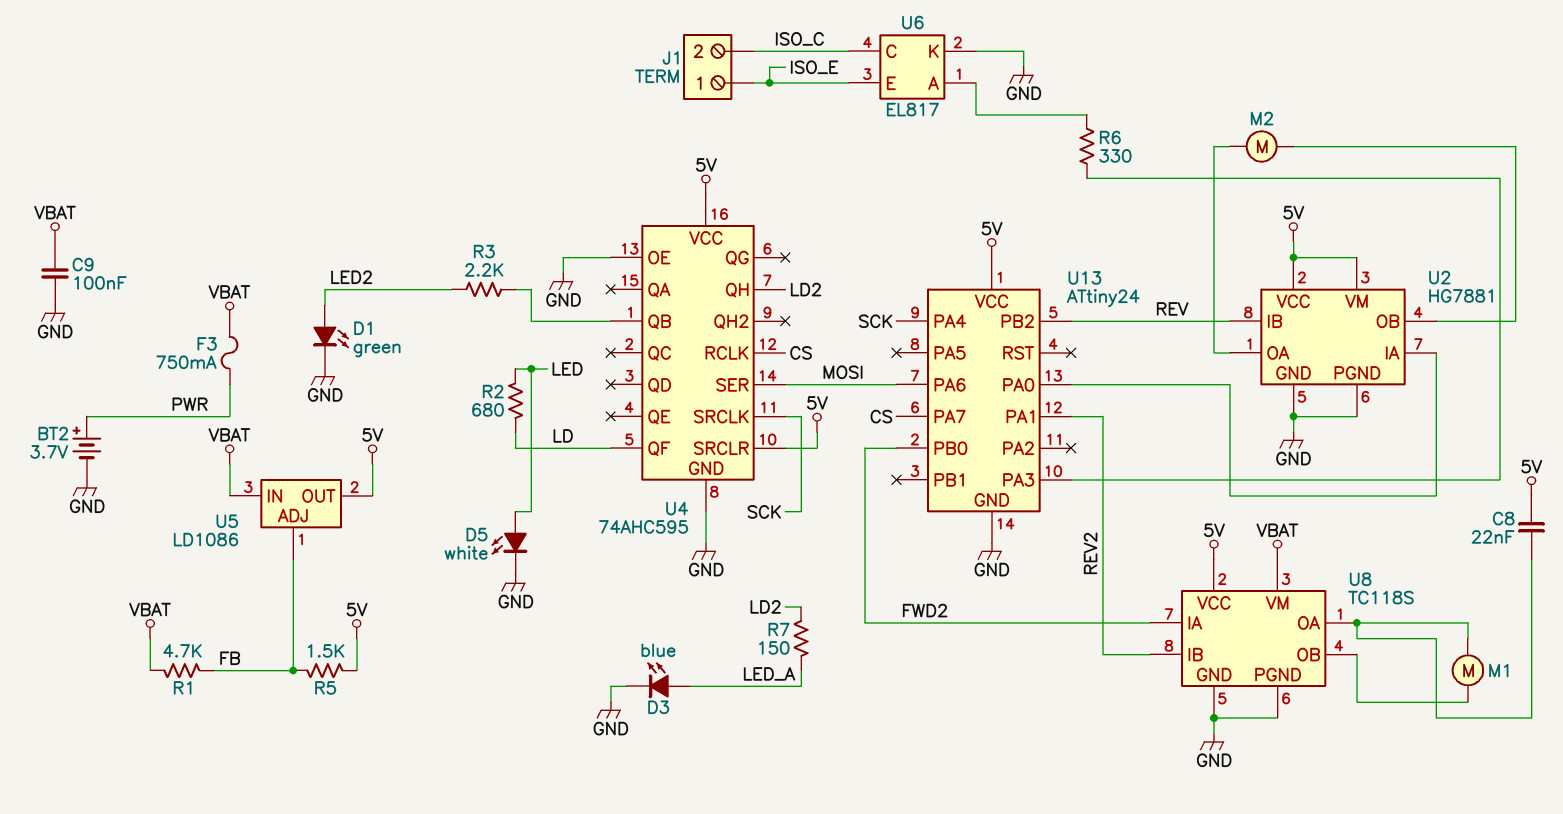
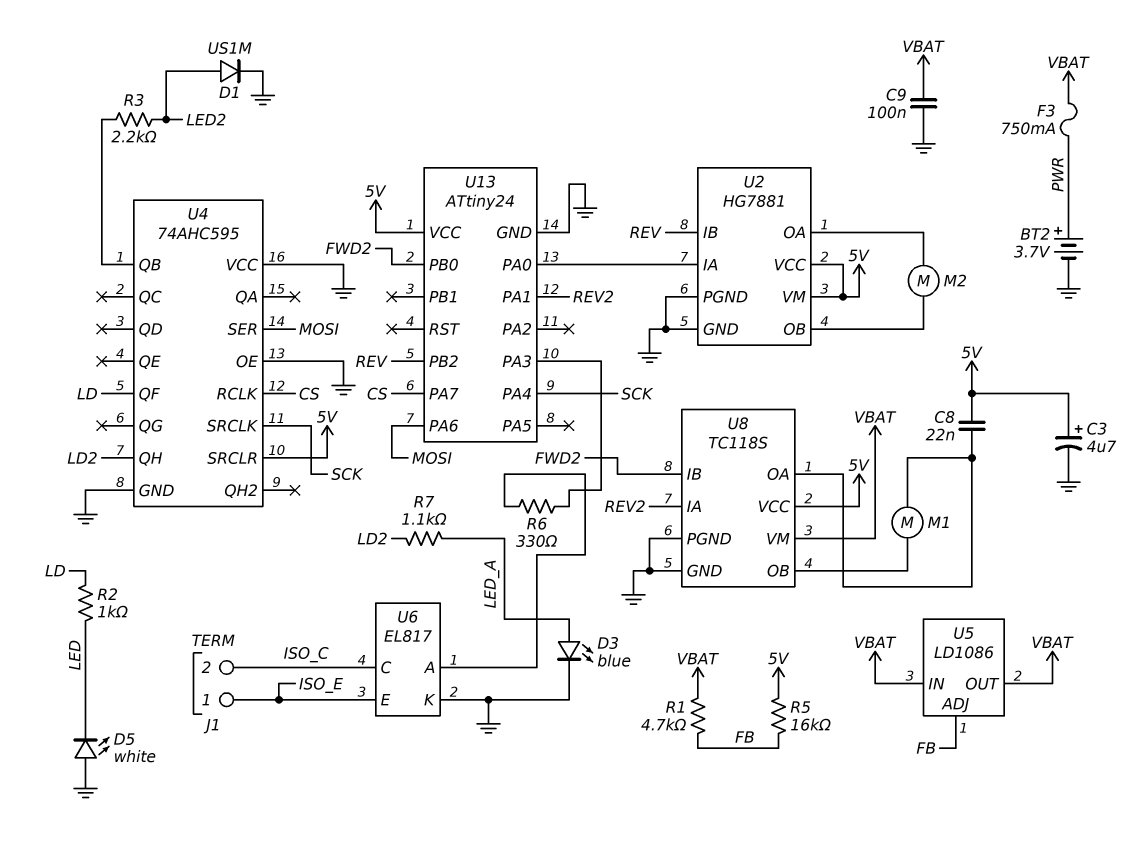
C3: none -> 4.7uF (plus 5V, minus GND)
D1: LED green (A LED2, K GND) -> diode US1M (A LED2, K GND)
D5: LED white (A LED, K GND) -> LED white (A GND, K LED)
R2: 680 (LD, LED) -> 1k (LD, LED)
R5: 1.5k (5V, FB) -> 16k (5V, FB)
R7: 150 (LD2, LED_A) -> 1.1k (LD2, LED_A)
U4 pin VCC: 5V -> GND
U5 pin OUT: 5V -> VBAT
U8 pin IA: FWD2 -> REV2
U8 pin IB: REV2 -> FWD2

